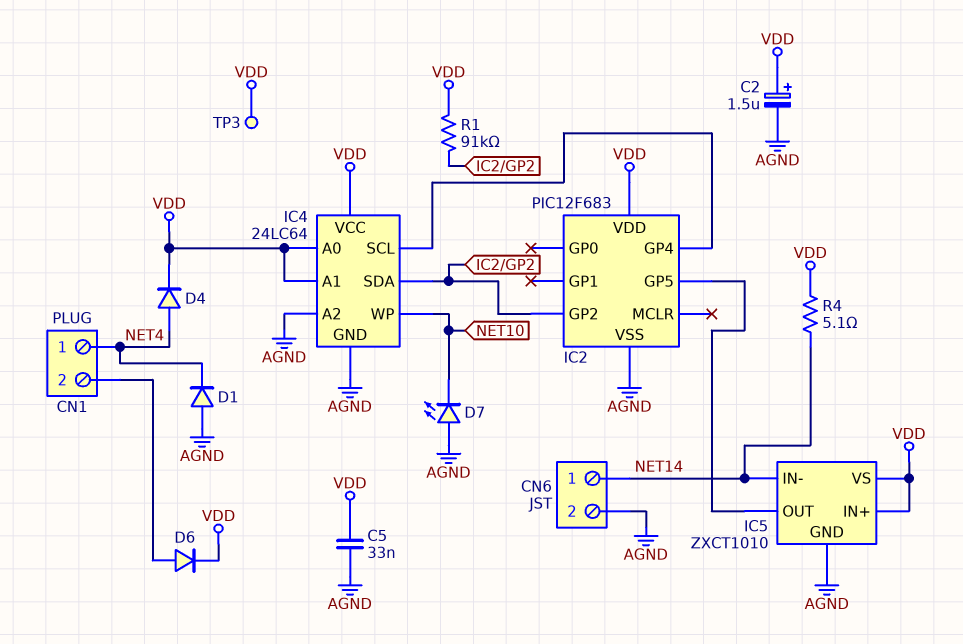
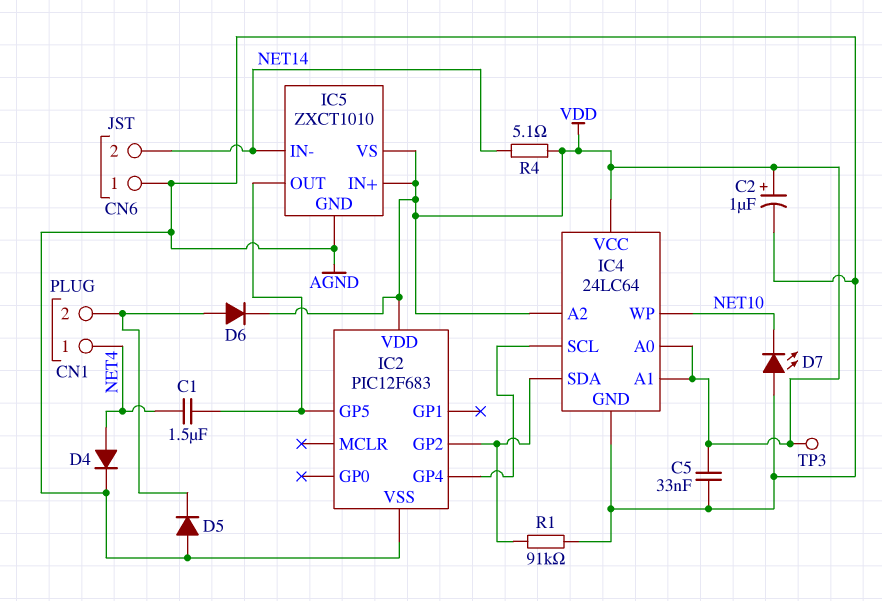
C1: none -> 1.5uF (IC2/GP5, NET4)
C2: 1.5uF (plus VDD, minus AGND) -> 1uF (plus VDD, minus AGND)
CN6 pin 1: NET14 -> AGND
CN6 pin 2: AGND -> NET14
D1: diode (A AGND, K NET4) -> none
D4: diode (A NET4, K VDD) -> diode (A NET4, K AGND)
D5: none -> diode (A AGND, K CN1/2)
IC4 pin A2: AGND -> VDD
R1: 91k (IC2/GP2, VDD) -> 91k (AGND, IC2/GP2)

